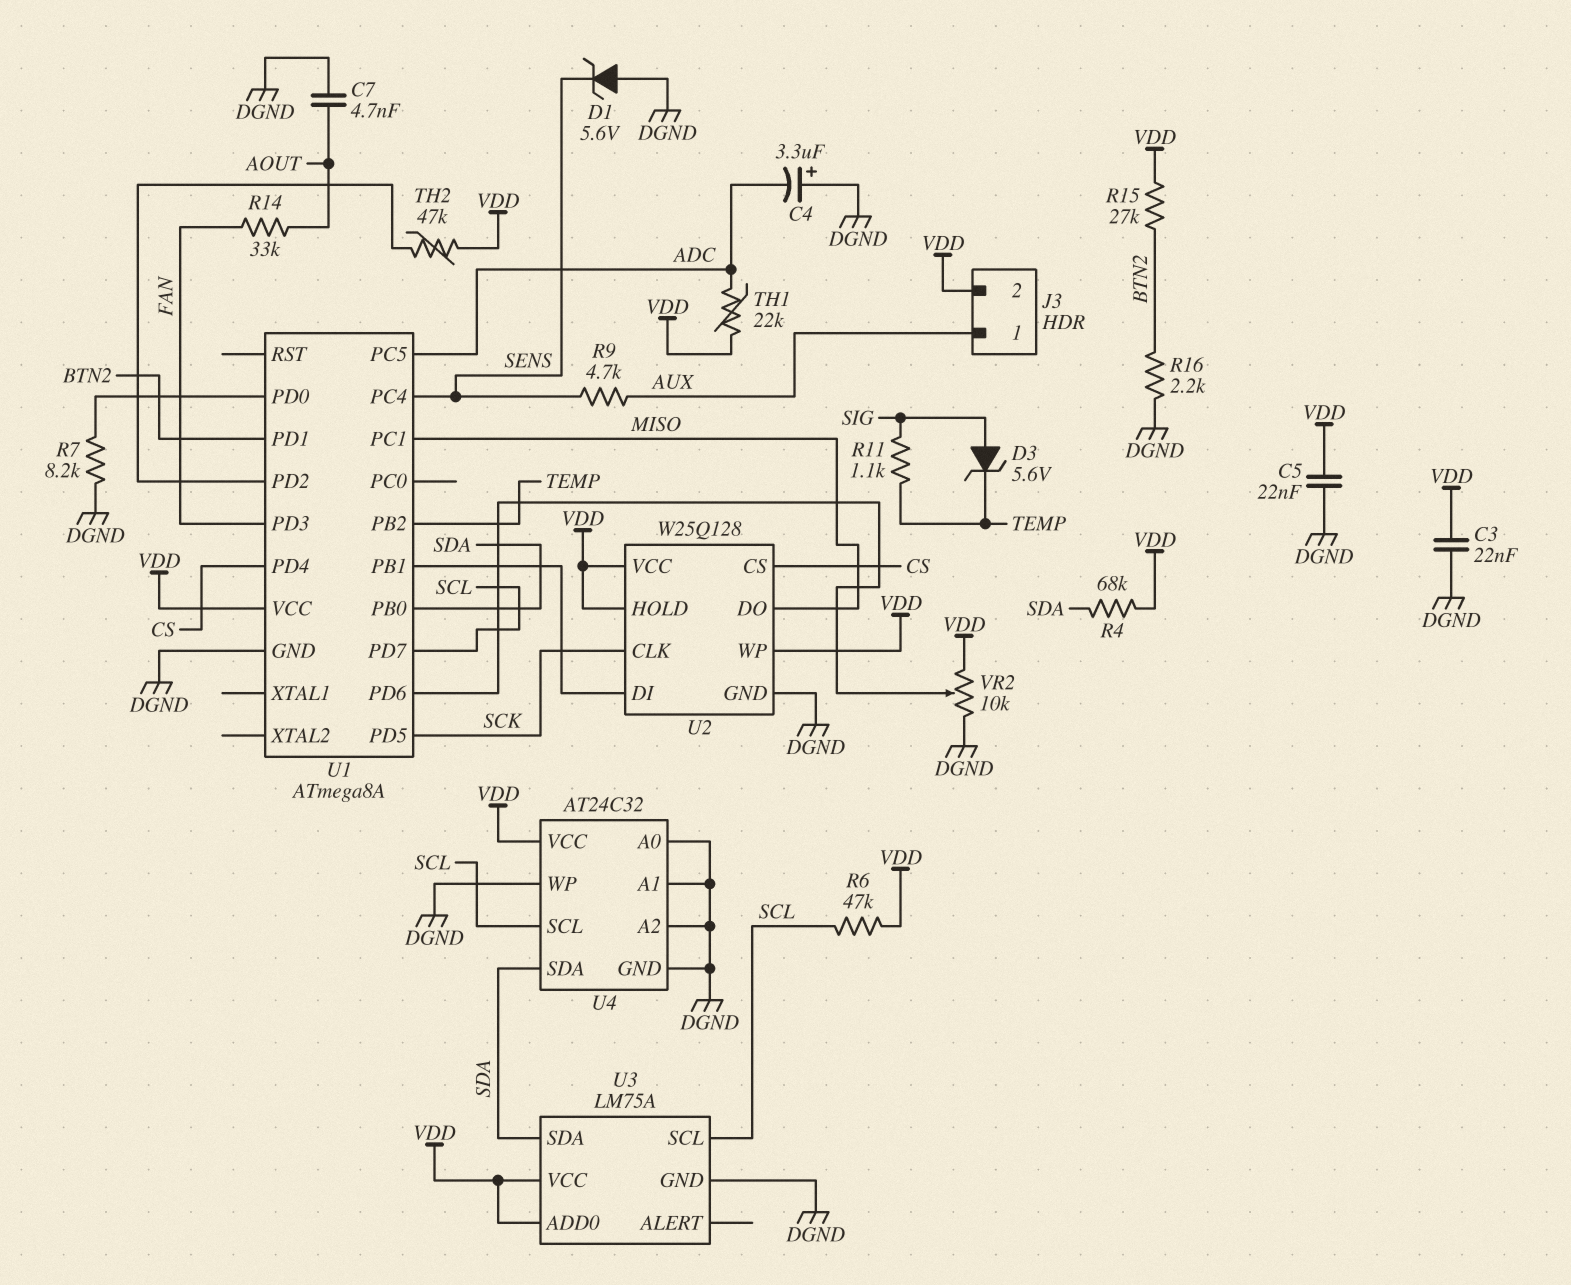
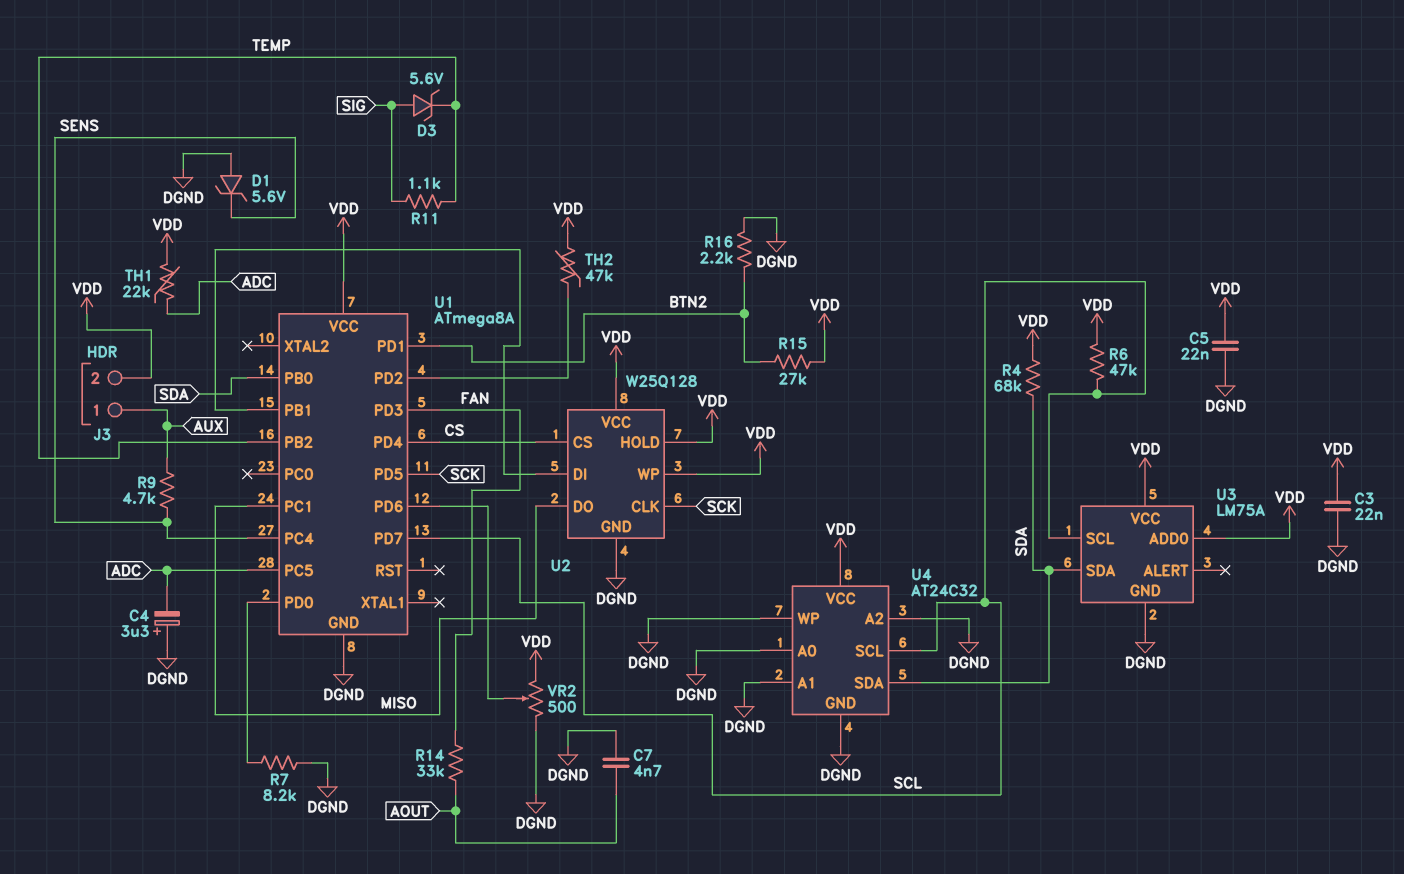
VR2: 10k (DGND, VDD, wiper U1/PD6) -> 500 (DGND, VDD, wiper U1/PD6)

